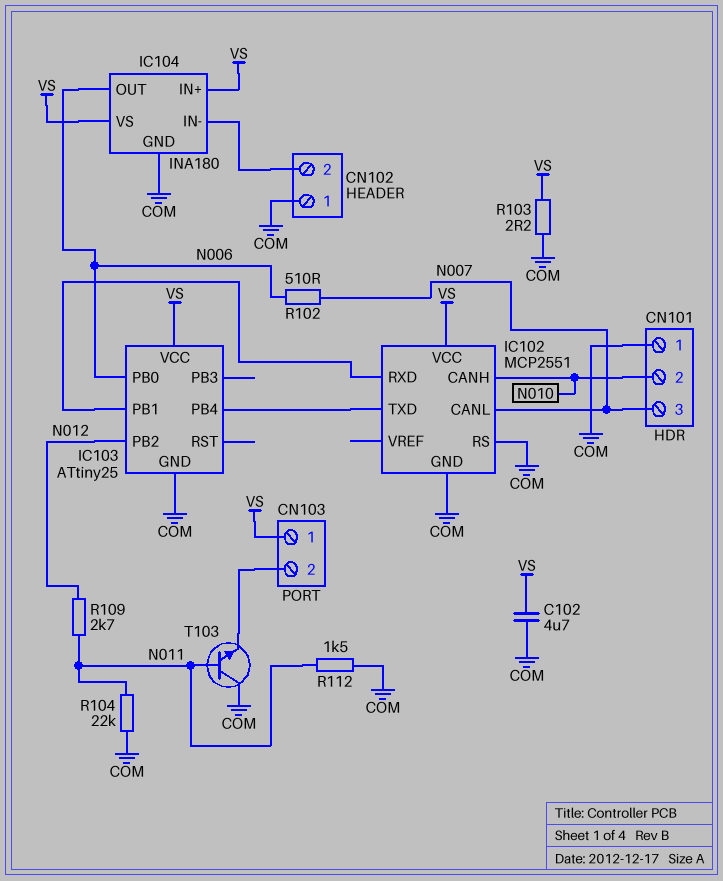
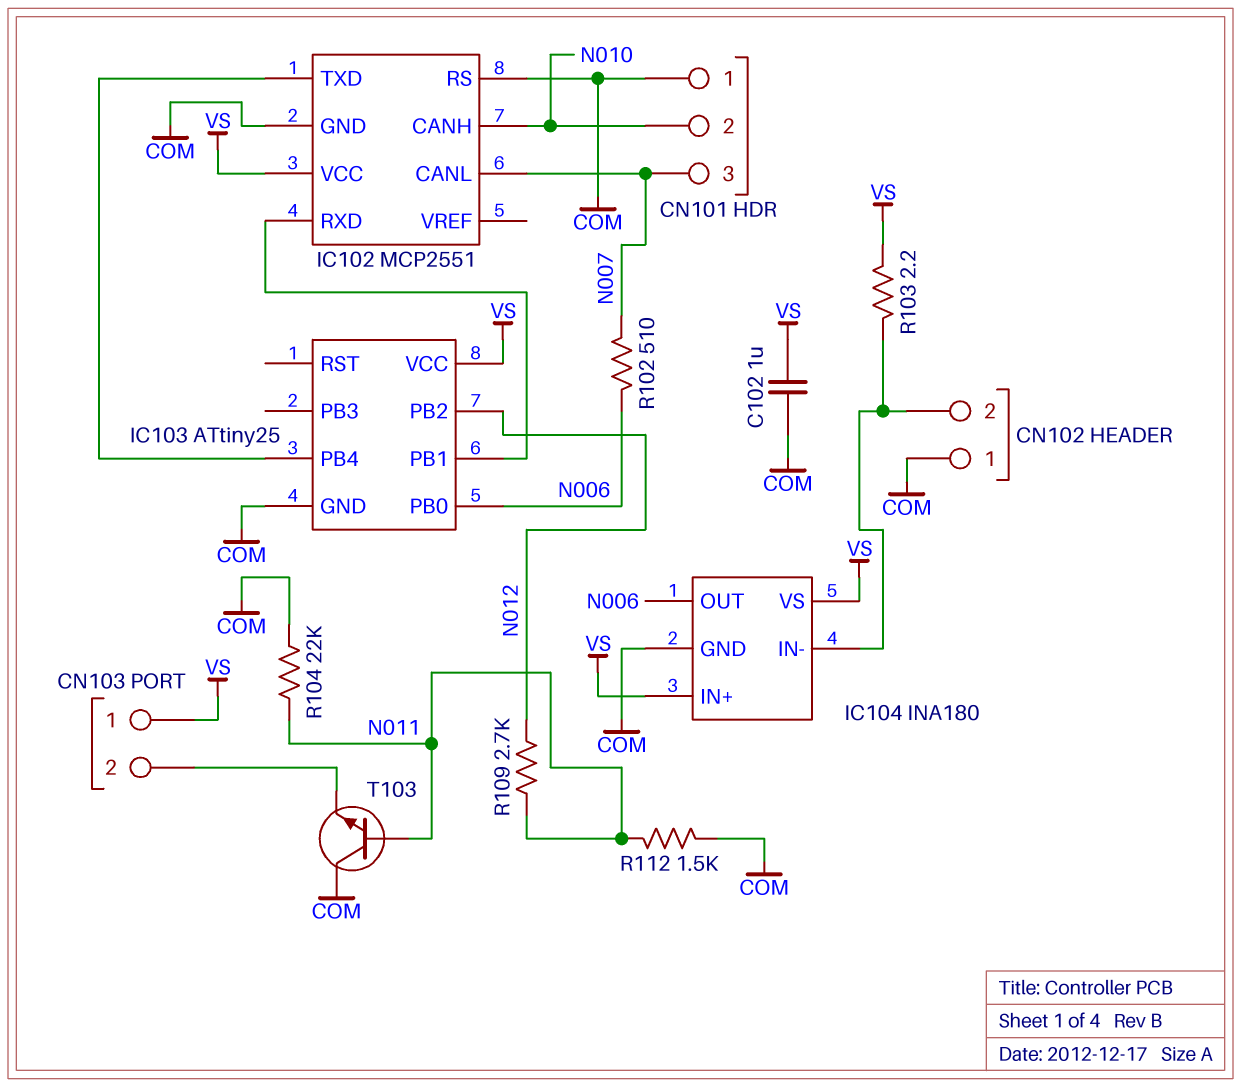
C102: 4.7uF (COM, VS) -> 1uF (COM, VS)
R103: 2.2 (COM, VS) -> 2.2 (CN102/2, VS)

